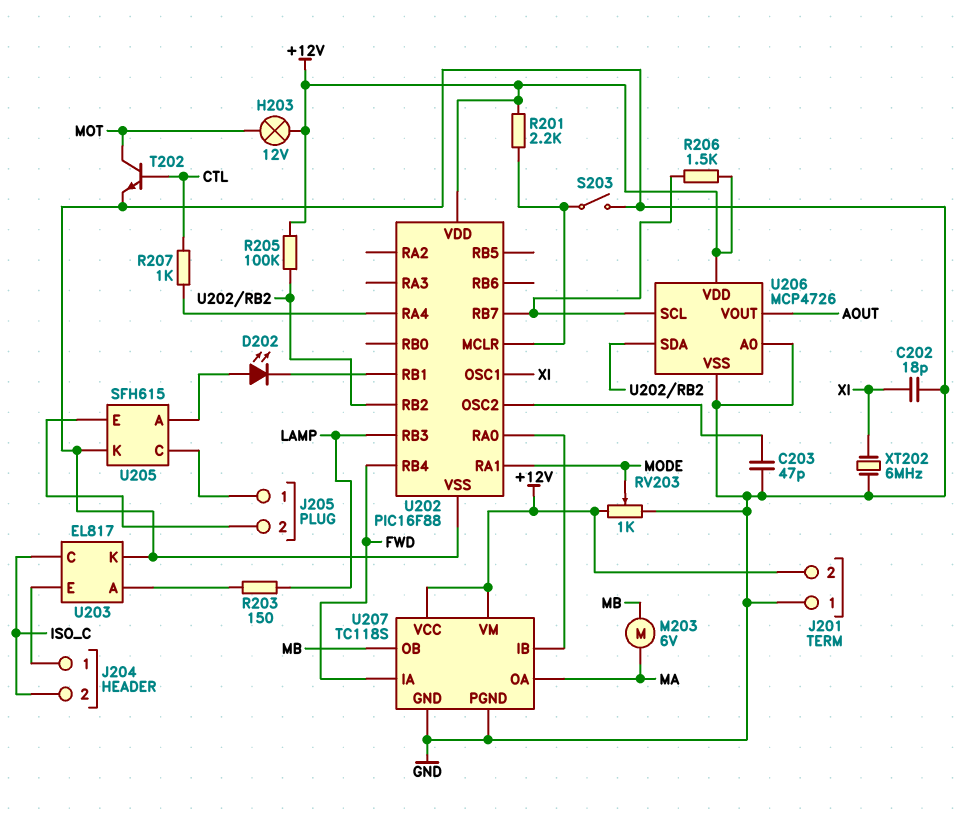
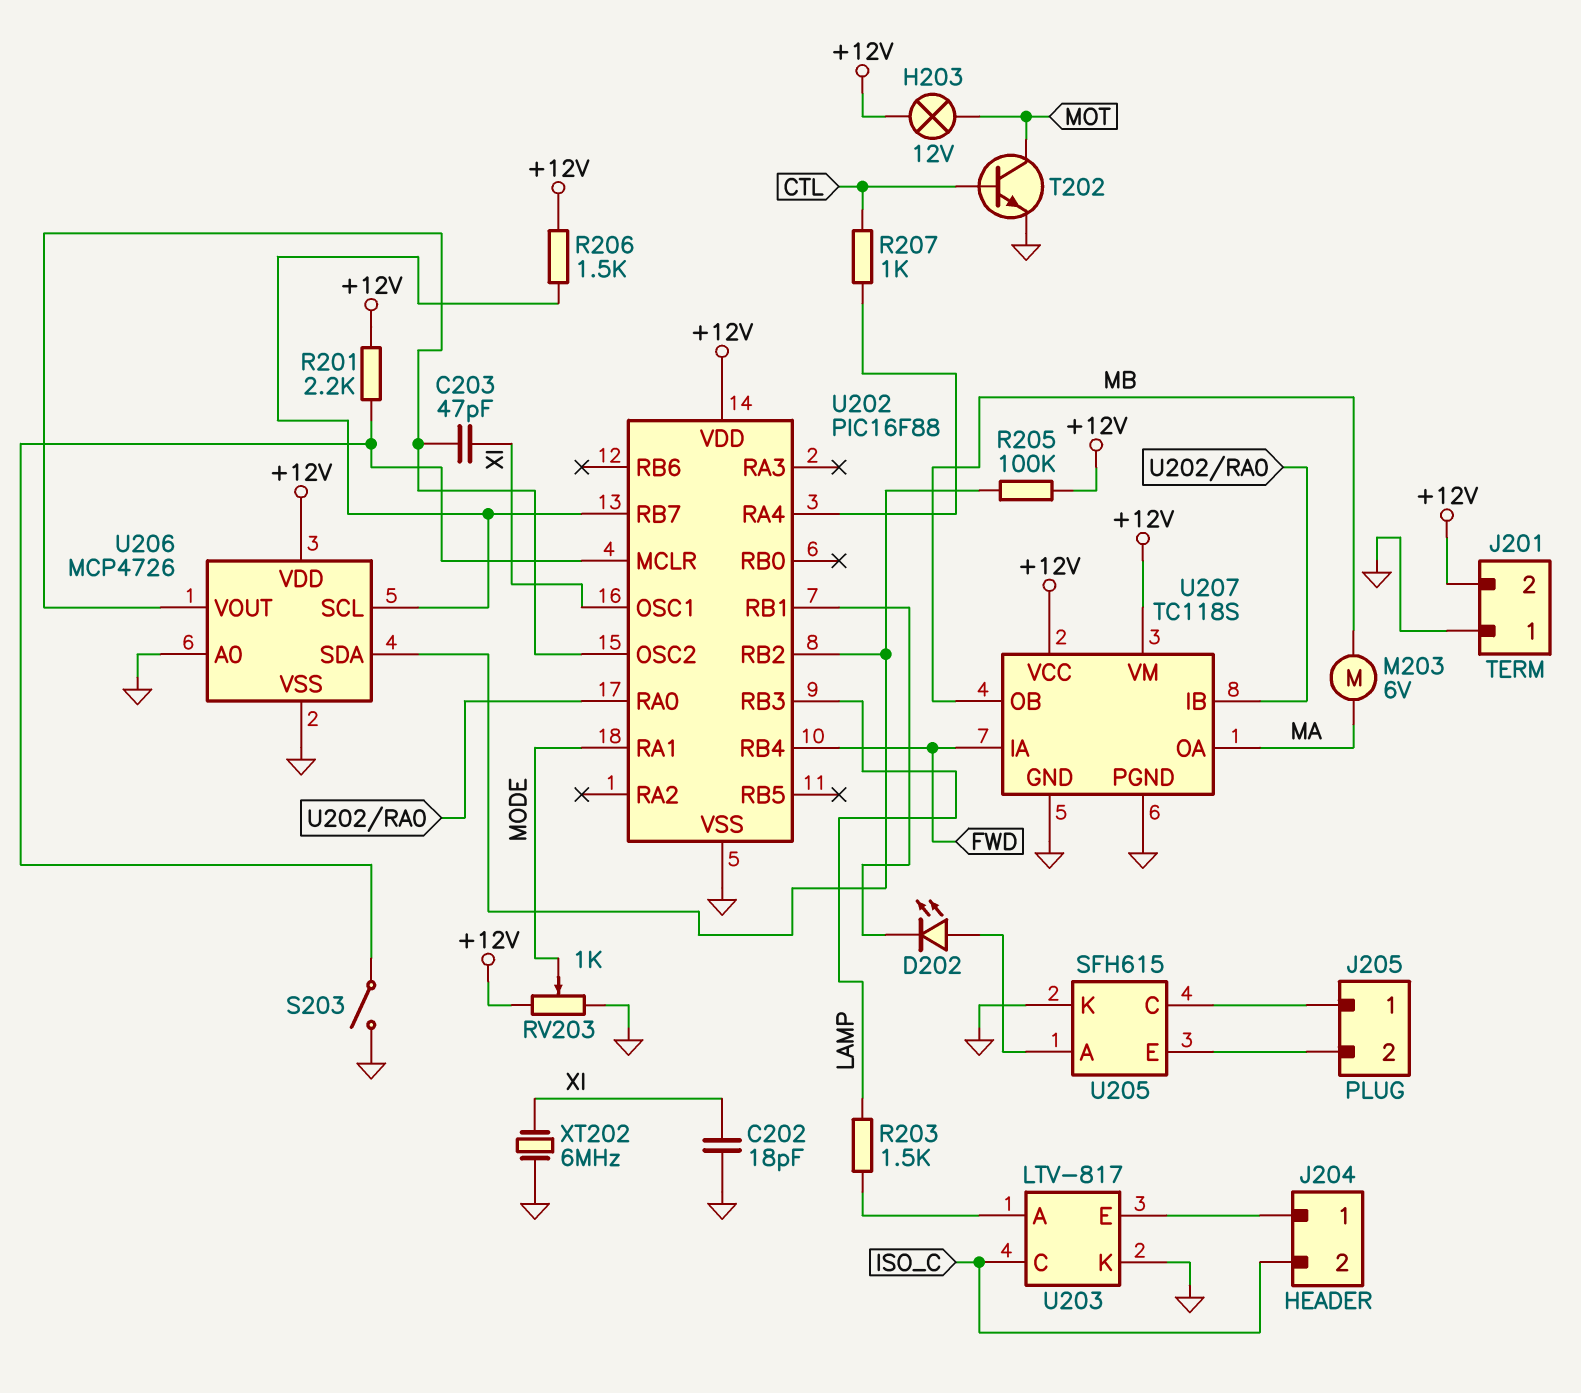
C203: 47pF (GND, U202/OSC2) -> 47pF (U202/OSC2, XI)
R203: 150 (LAMP, U203/A) -> 1.5k (LAMP, U203/A)
U203: EL817 -> LTV-817
U206 pin VOUT: AOUT -> U202/OSC2

